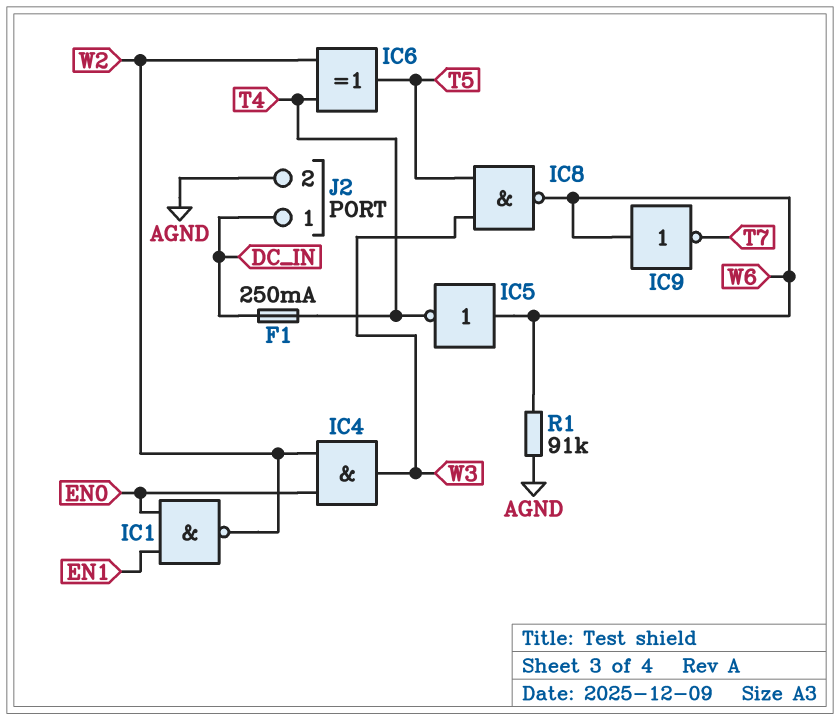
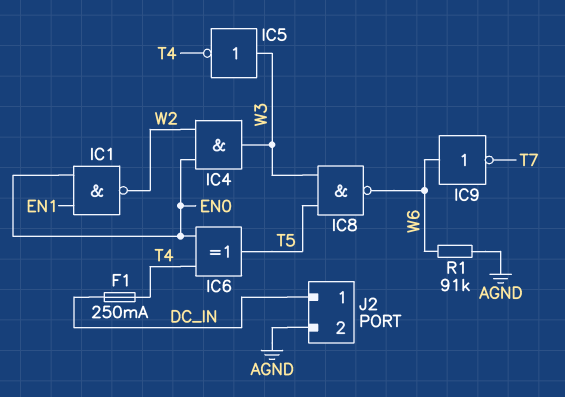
IC5: NOT (in W6, out T4) -> NOT (in W3, out T4)
IC6: XOR (in T4, in W2, out T5) -> XOR (in EN0, in T4, out T5)

